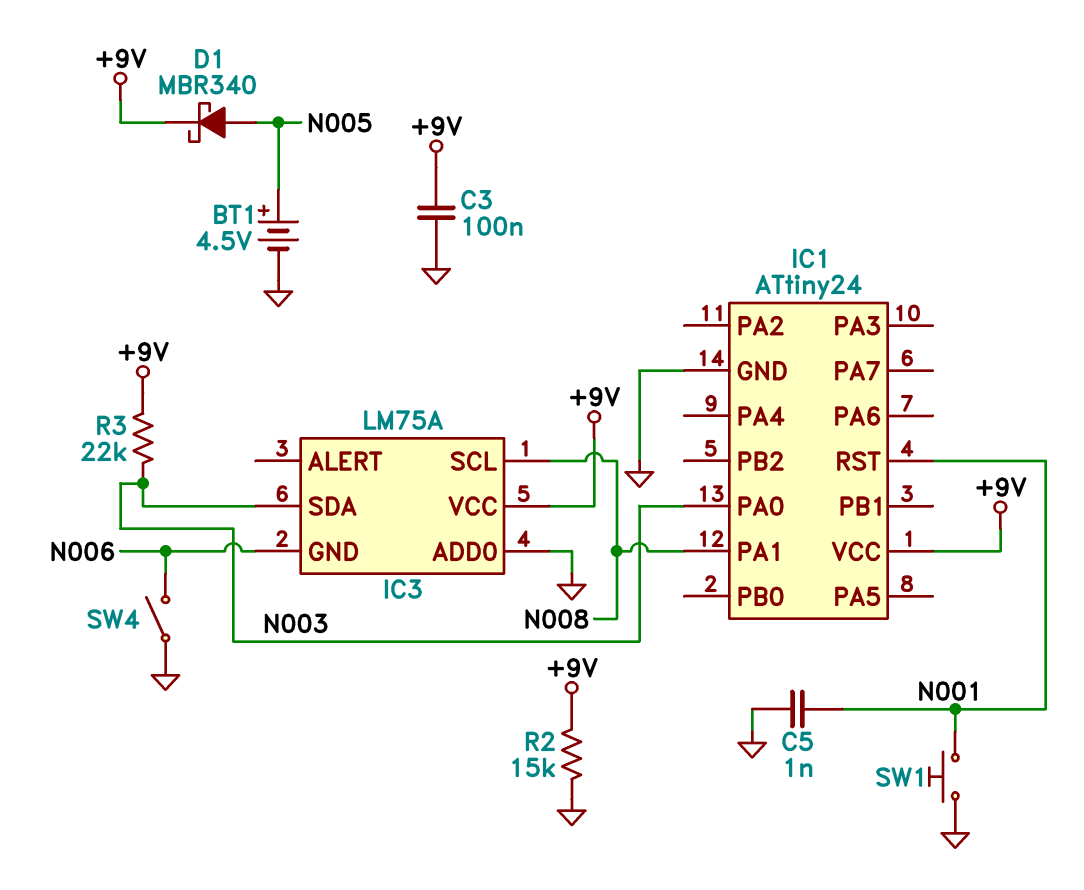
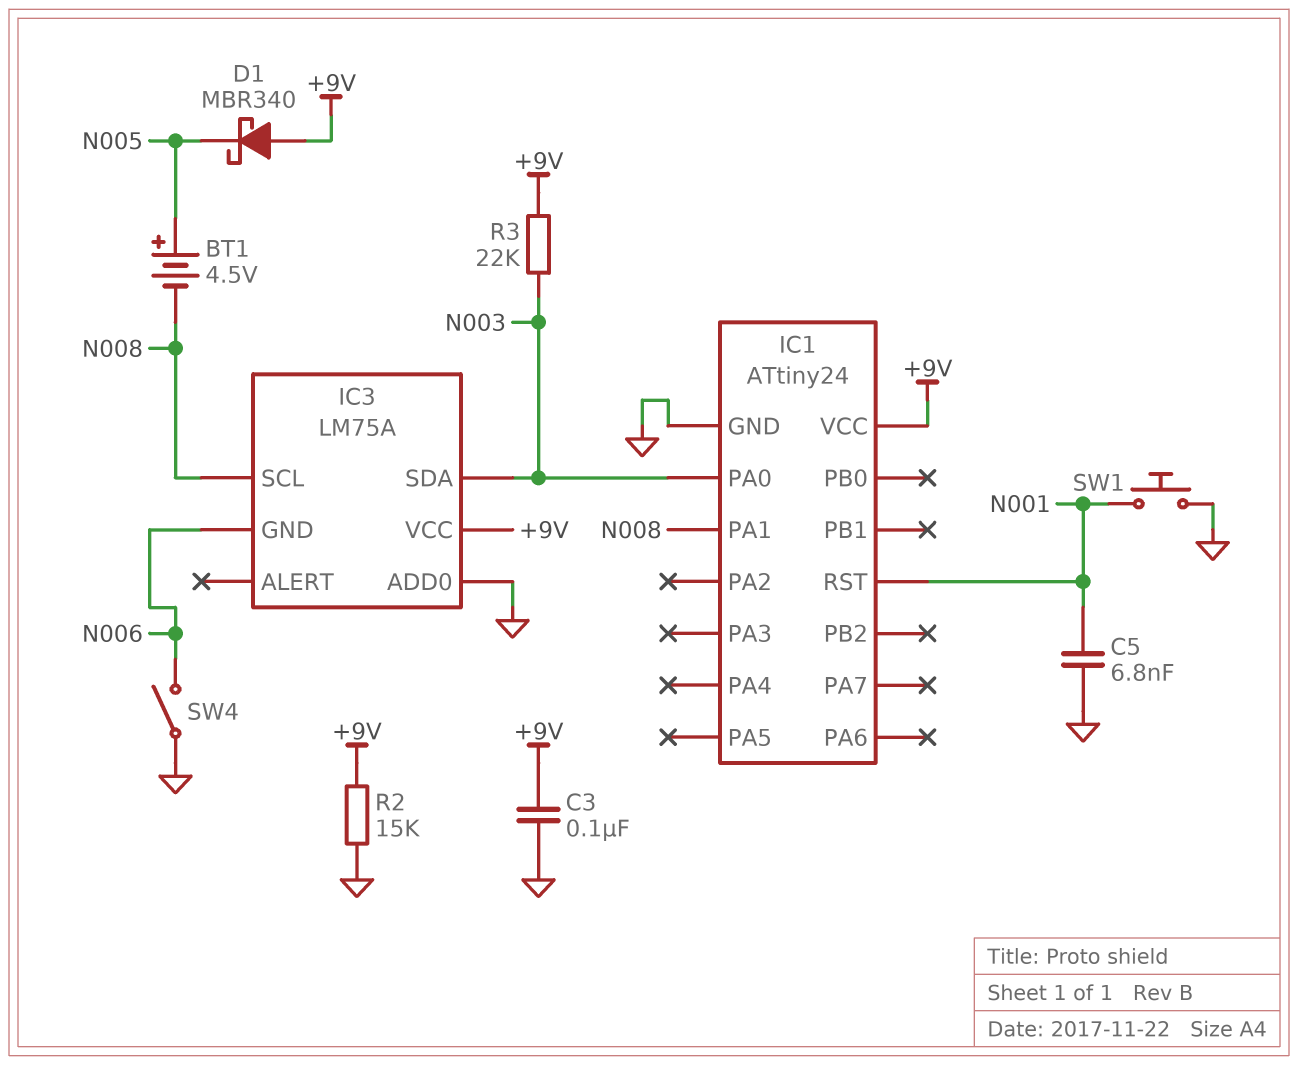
BT1: 4.5V (plus N005, minus GND) -> 4.5V (plus N005, minus N008)
C5: 1nF (GND, N001) -> 6.8nF (GND, N001)
D1: schottky MBR340 (A N005, K +9V) -> schottky MBR340 (A +9V, K N005)

